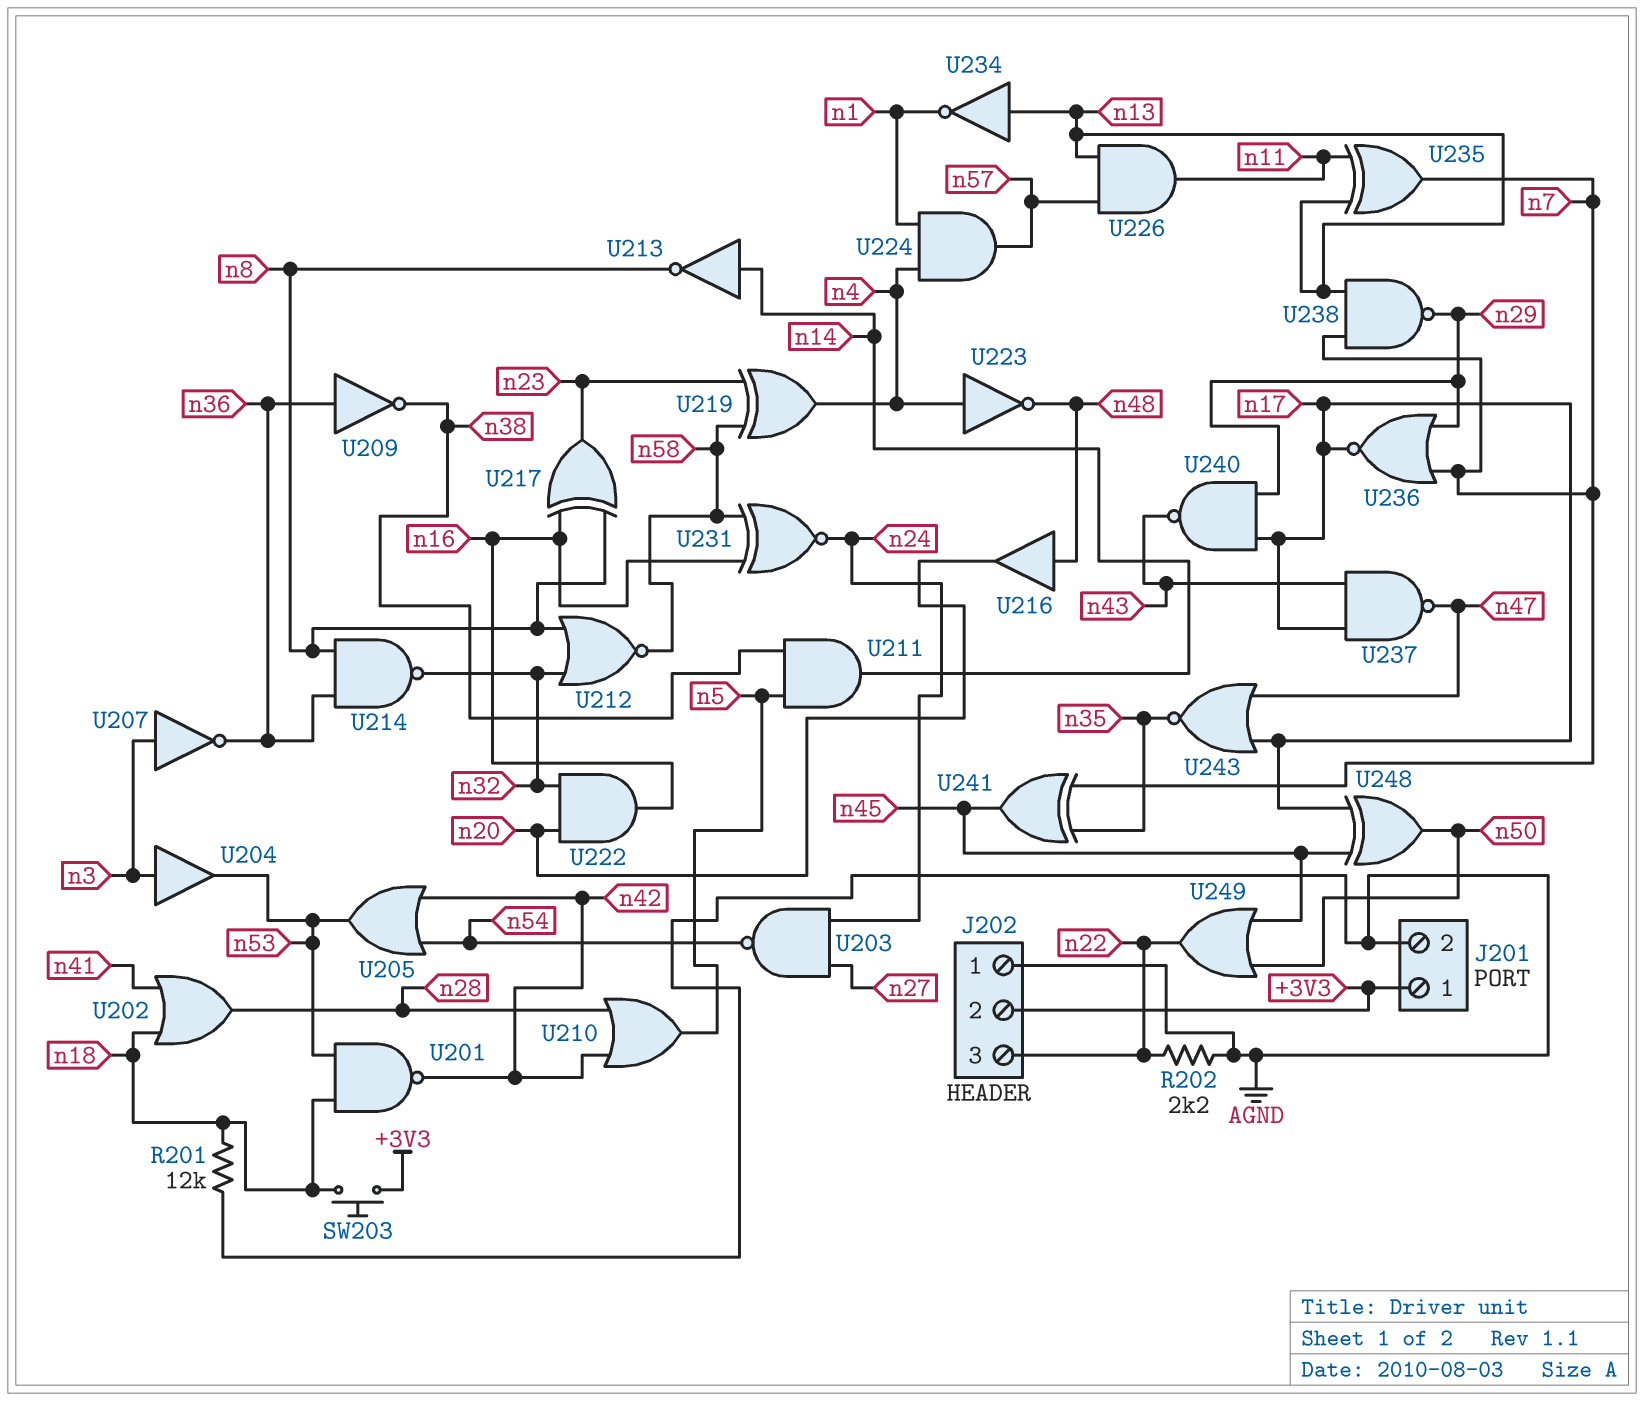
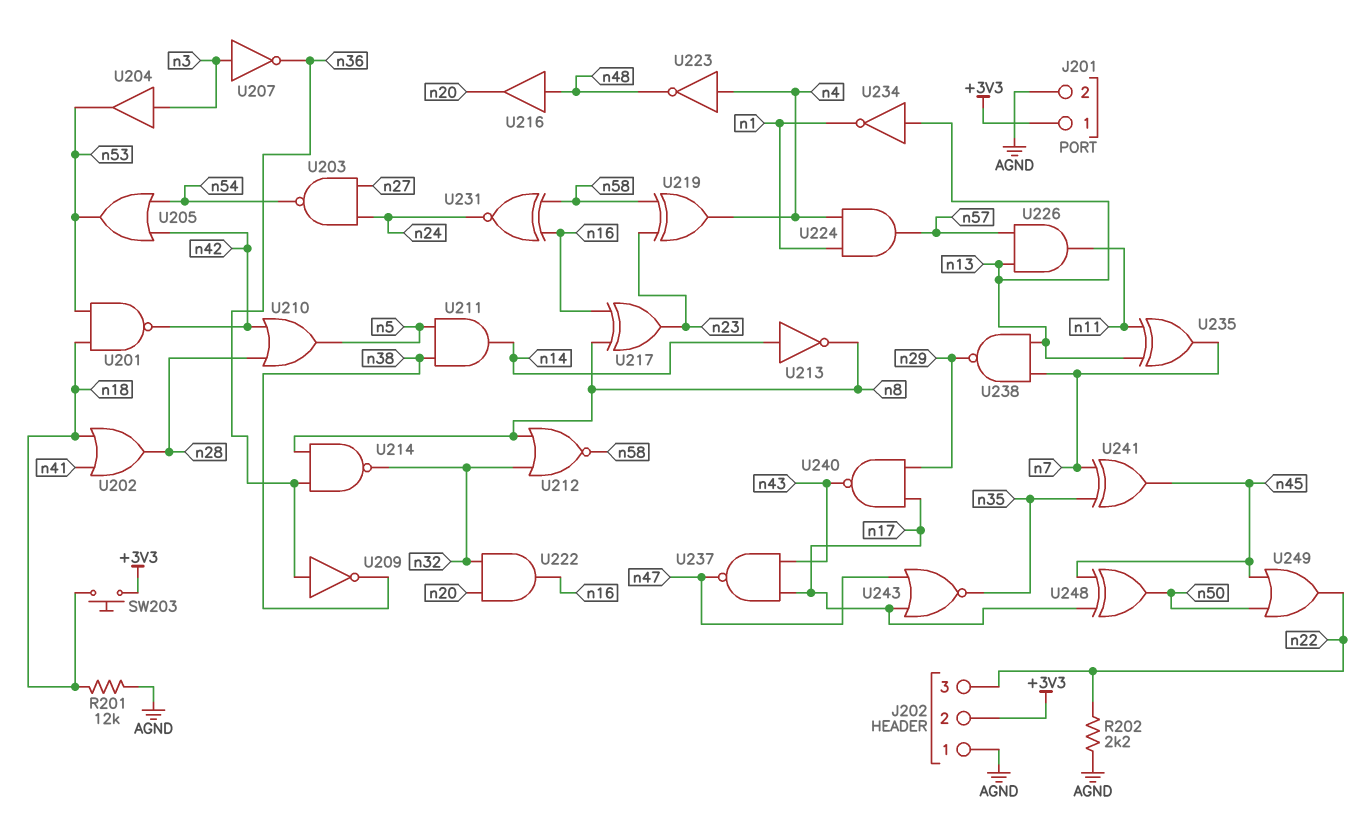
U236: NOR (in n7, in n29, out n17) -> none

